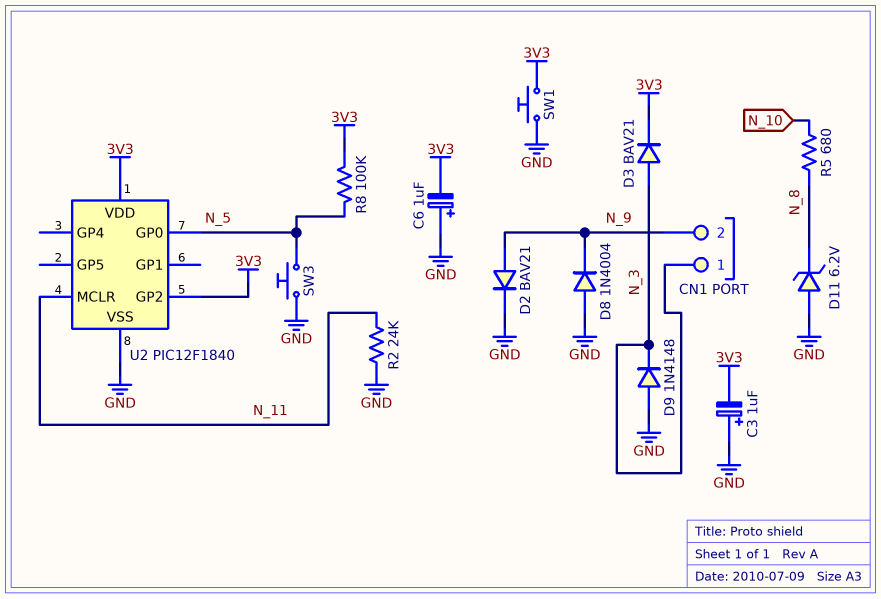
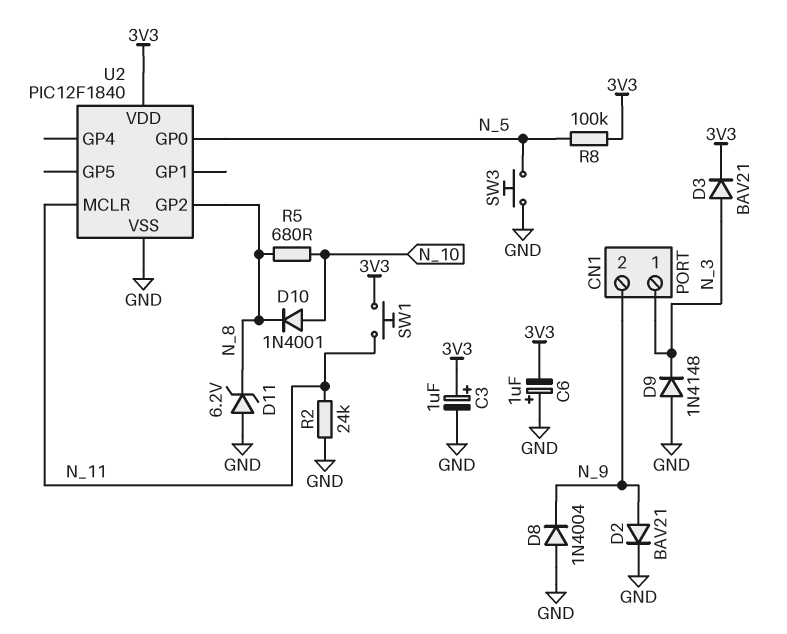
C3: 1uF (plus GND, minus 3V3) -> 1uF (plus 3V3, minus GND)
D10: none -> diode 1N4001 (A N_10, K N_8)
SW1: button (3V3, GND) -> button (3V3, N_11)
U2 pin GP2: 3V3 -> N_8

